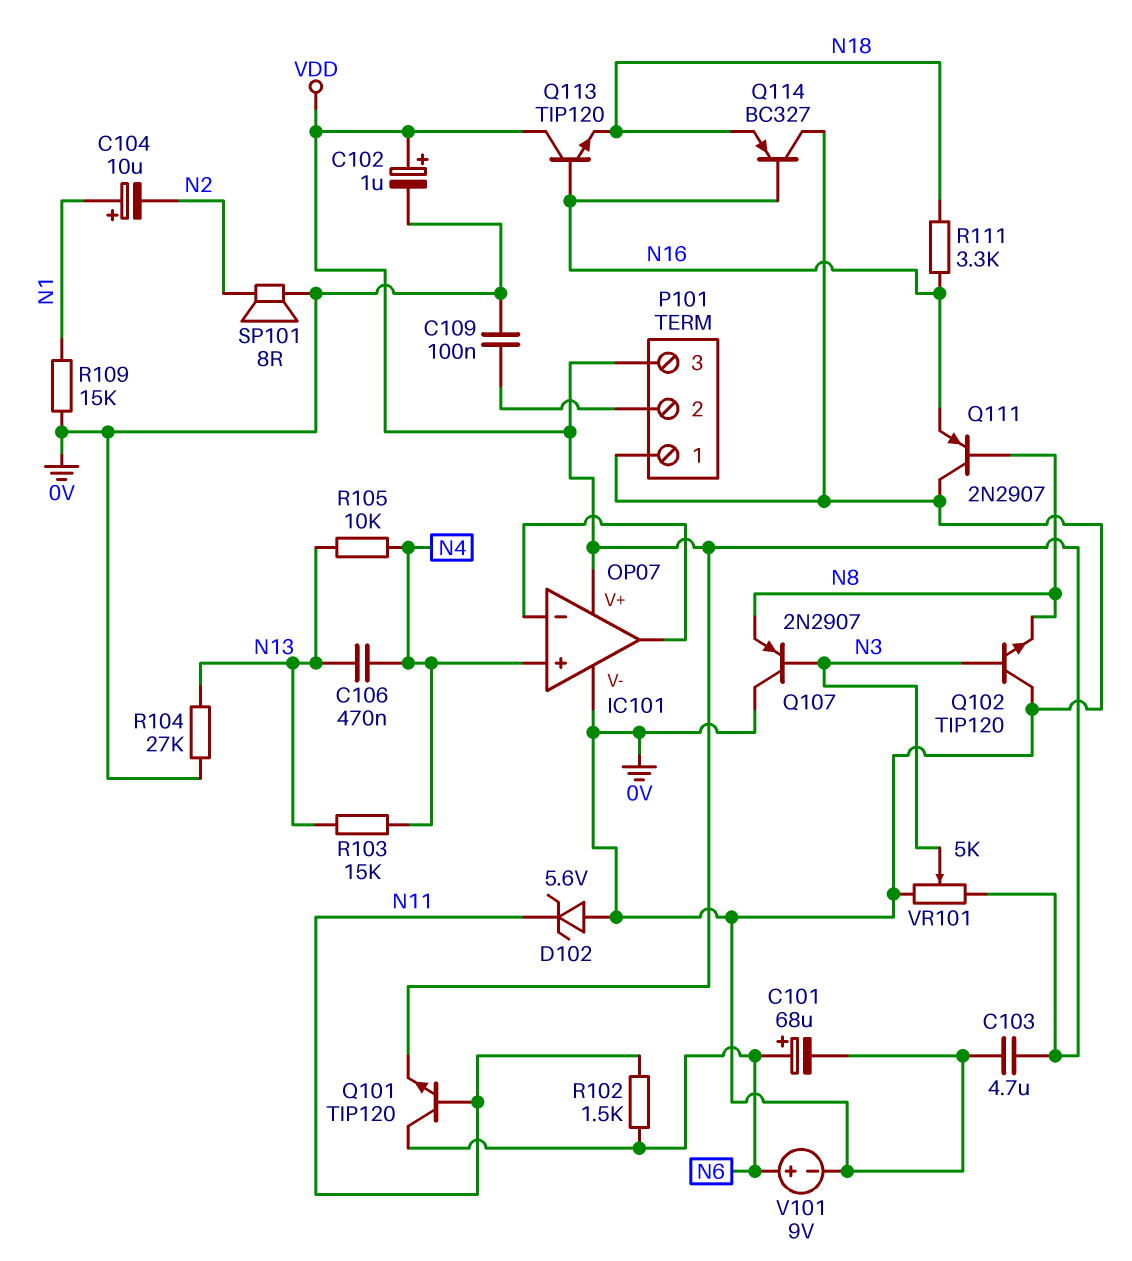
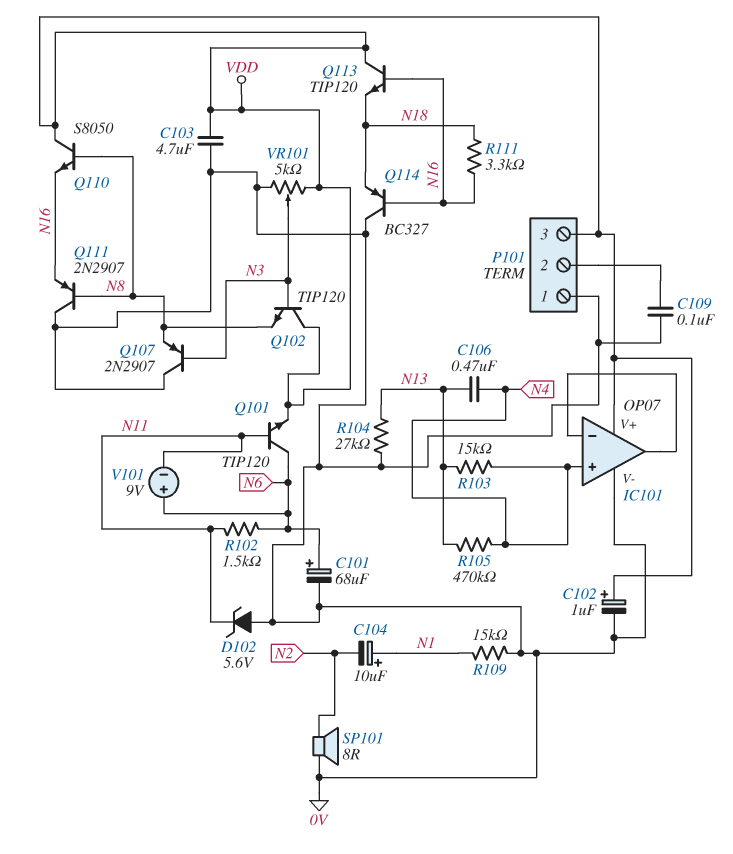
Q102: NPN TIP120 (B N3, C 0V, E N8) -> NPN TIP120 (B N3, C VDD, E N8)
Q110: none -> NPN S8050 (B N8, C VDD, E N16)
R105: 10k (N4, N13) -> 470k (N4, N13)
V101: 9V (plus N6, minus 0V) -> 9V (plus N6, minus N11)

